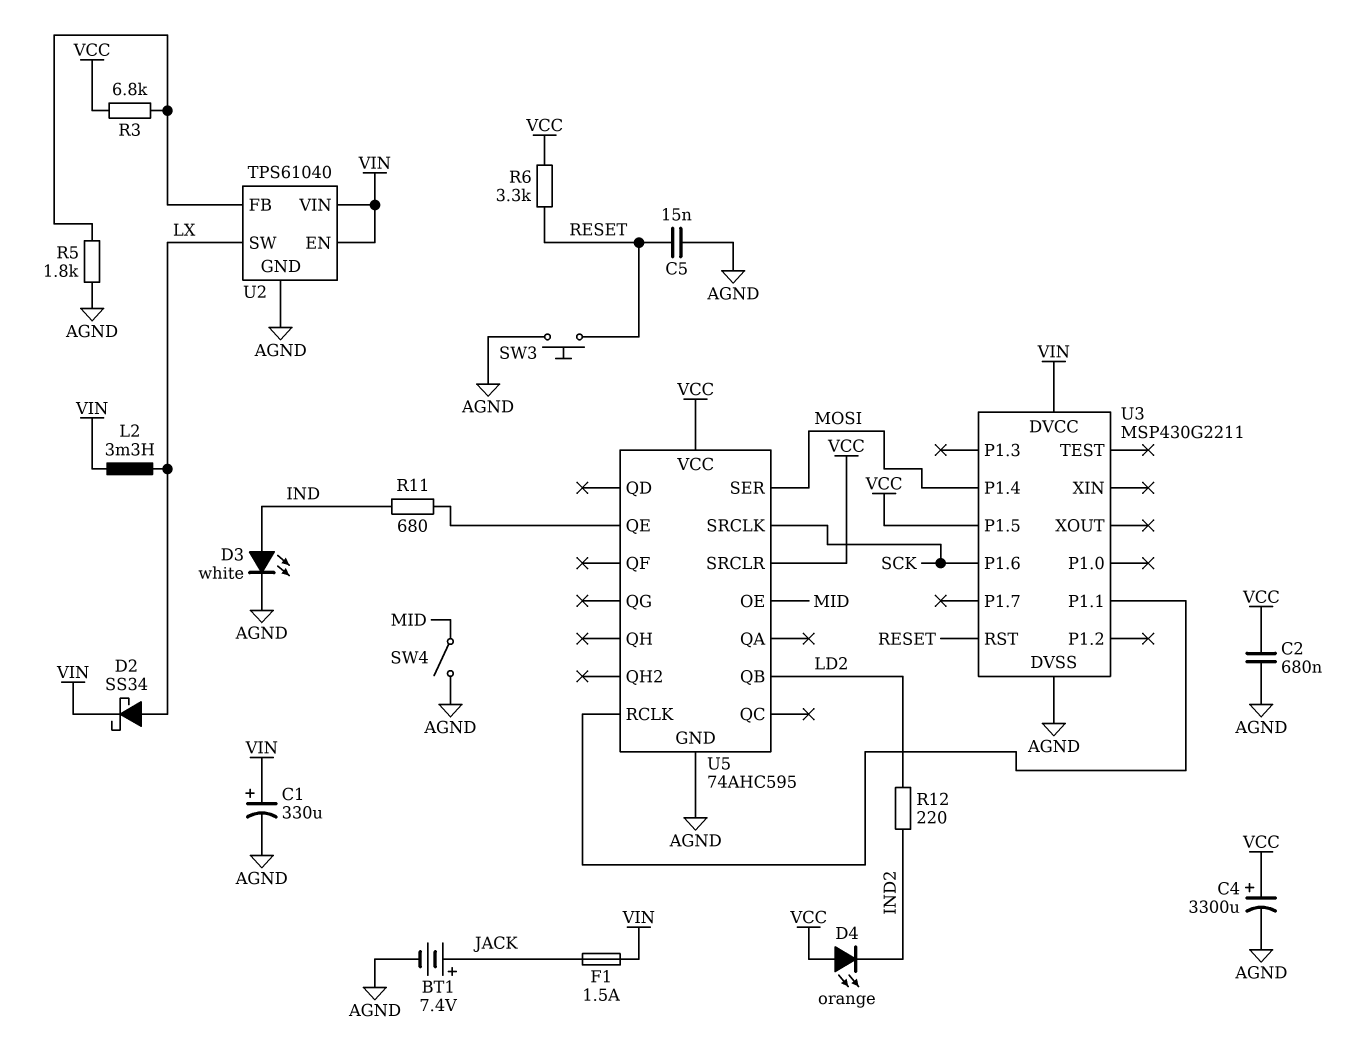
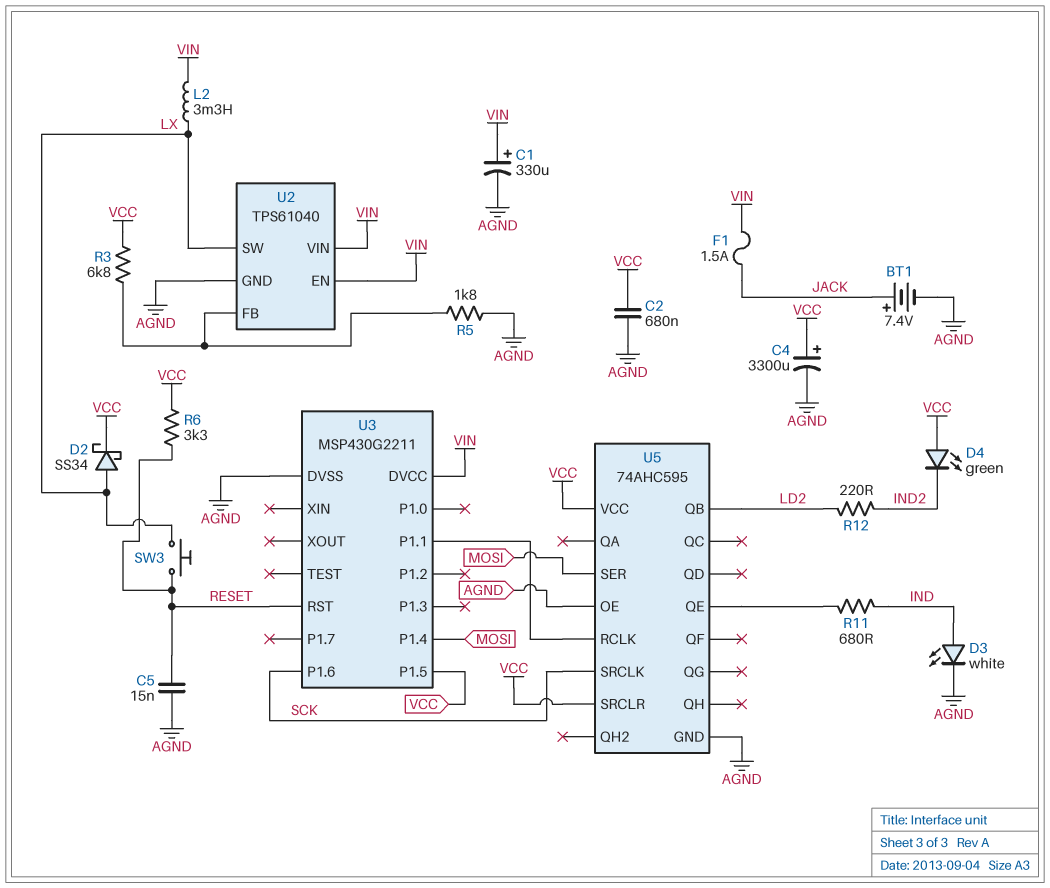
D2: schottky SS34 (A LX, K VIN) -> schottky SS34 (A LX, K VCC)
D4: LED orange (A VCC, K IND2) -> LED green (A VCC, K IND2)
SW3: button (AGND, RESET) -> button (LX, RESET)
SW4: switch (AGND, MID) -> none
U5 pin OE: MID -> AGND

